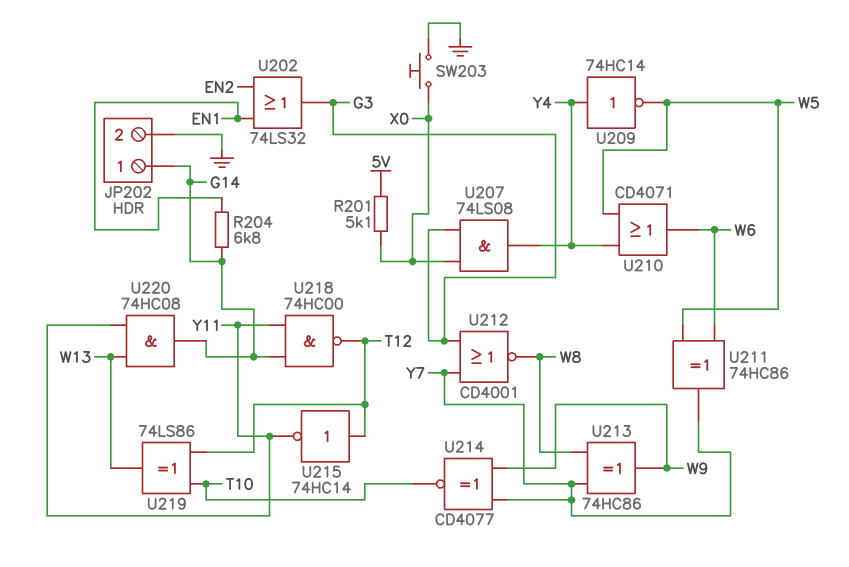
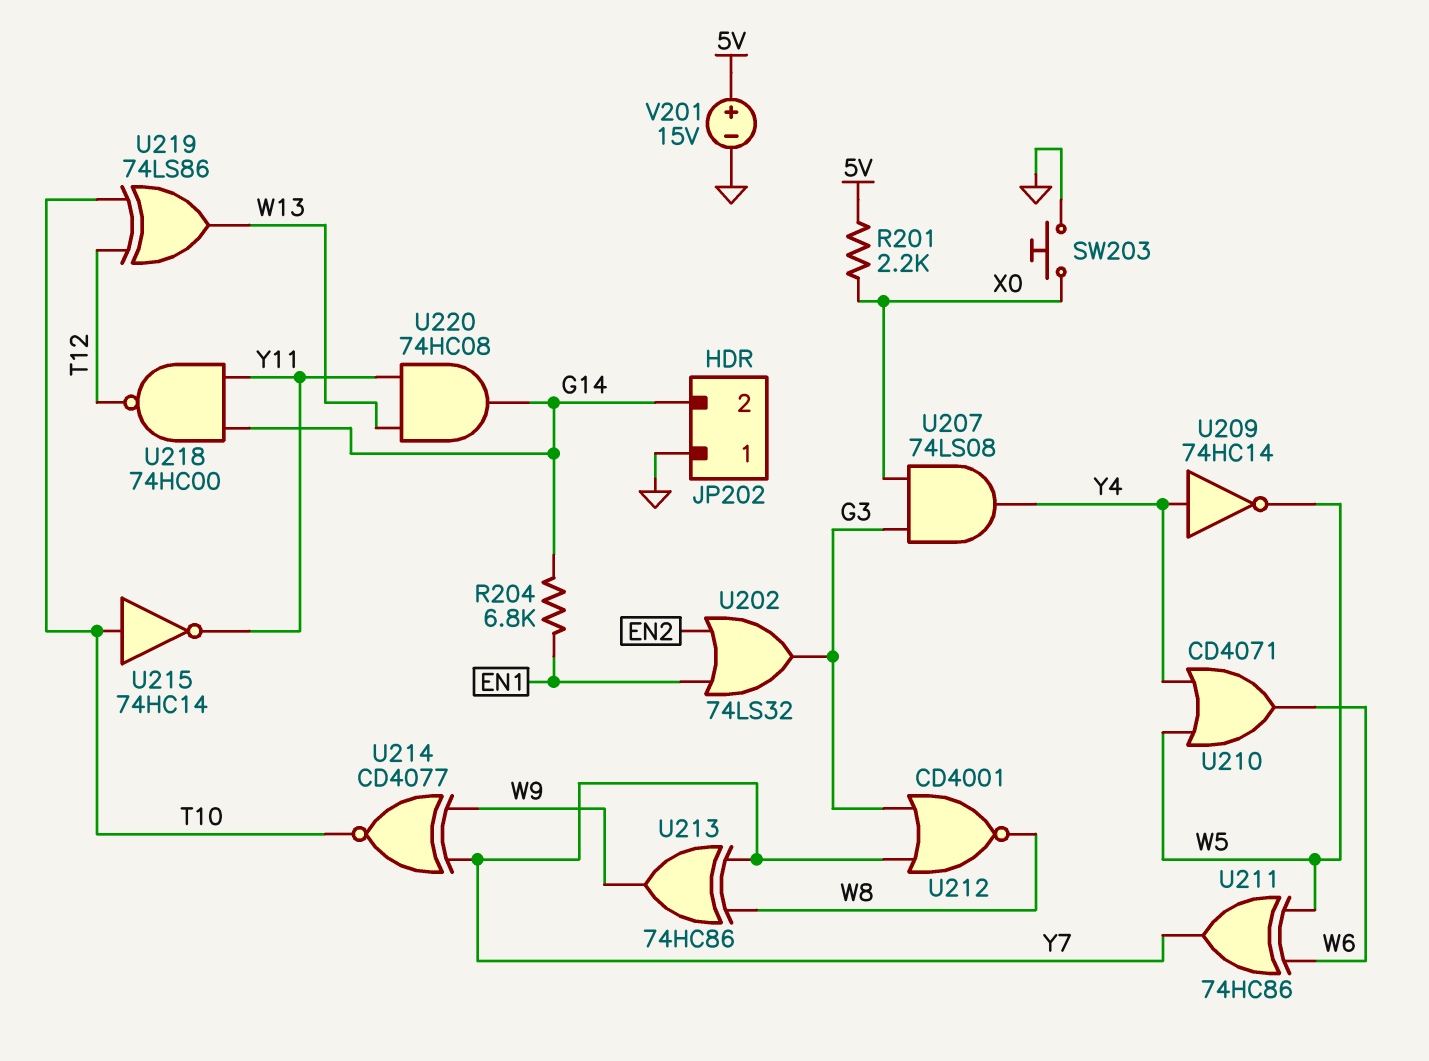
JP202 pin 1: G14 -> GND
JP202 pin 2: GND -> G14
R201: 5.1k (5V, X0) -> 2.2k (5V, X0)
U215: NOT 74HC14 (in T12, out Y11) -> NOT 74HC14 (in T10, out Y11)
V201: none -> 15V (plus 5V, minus GND)

